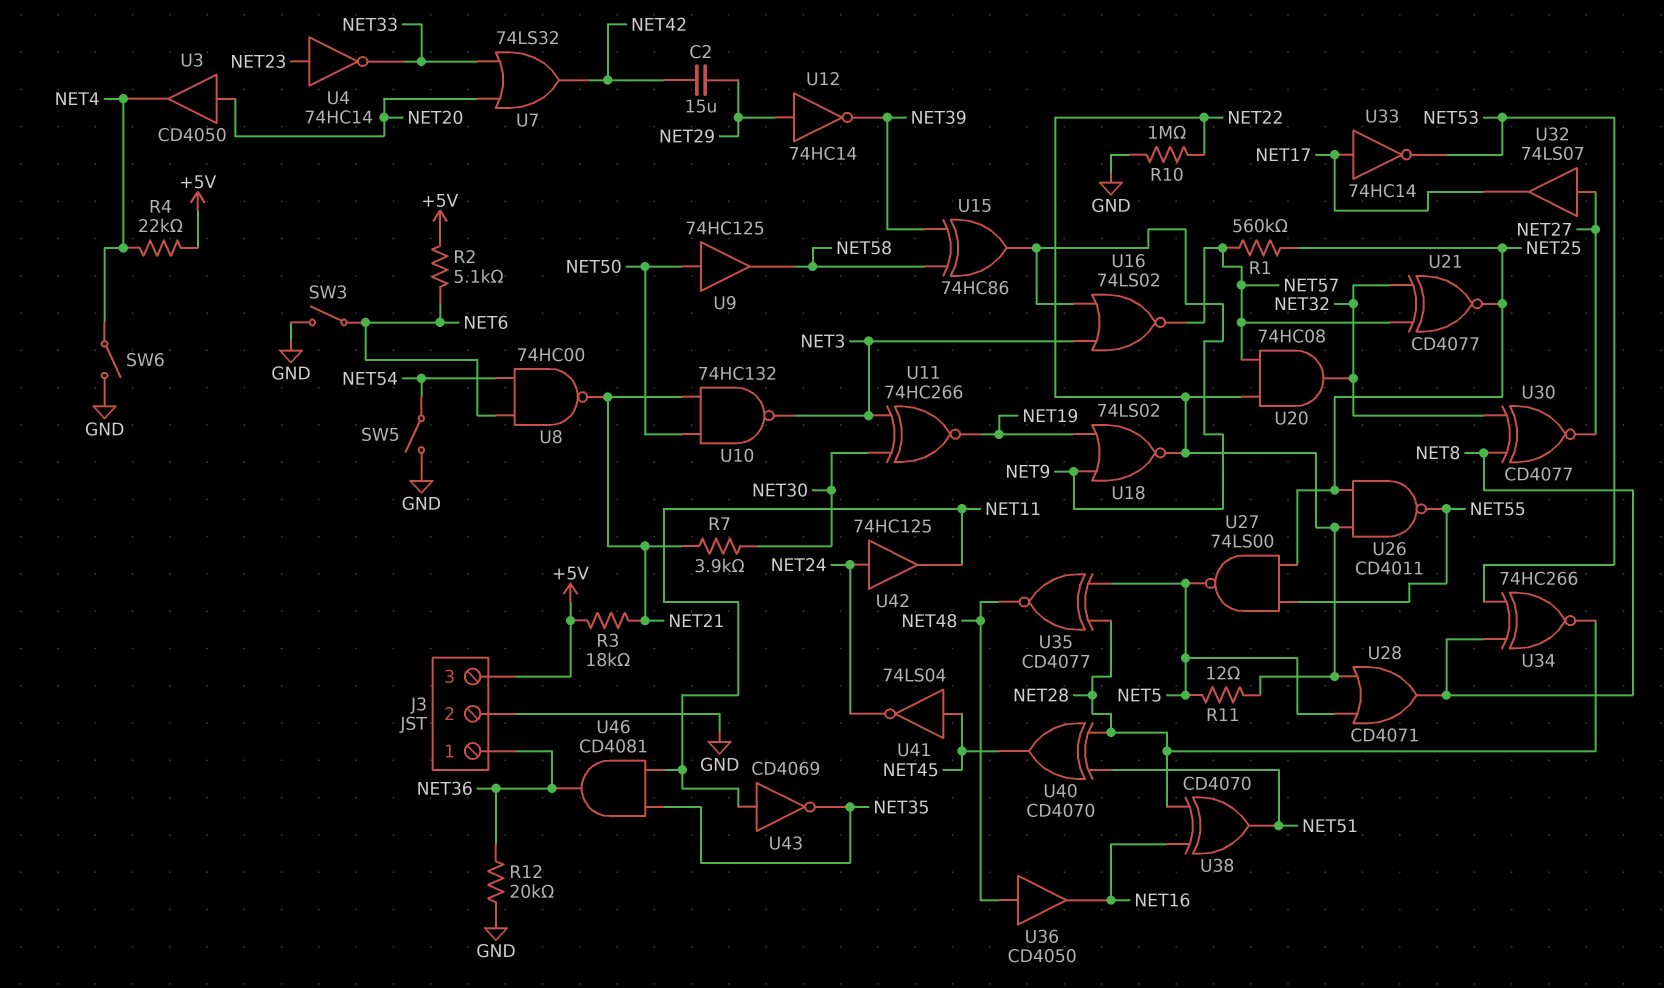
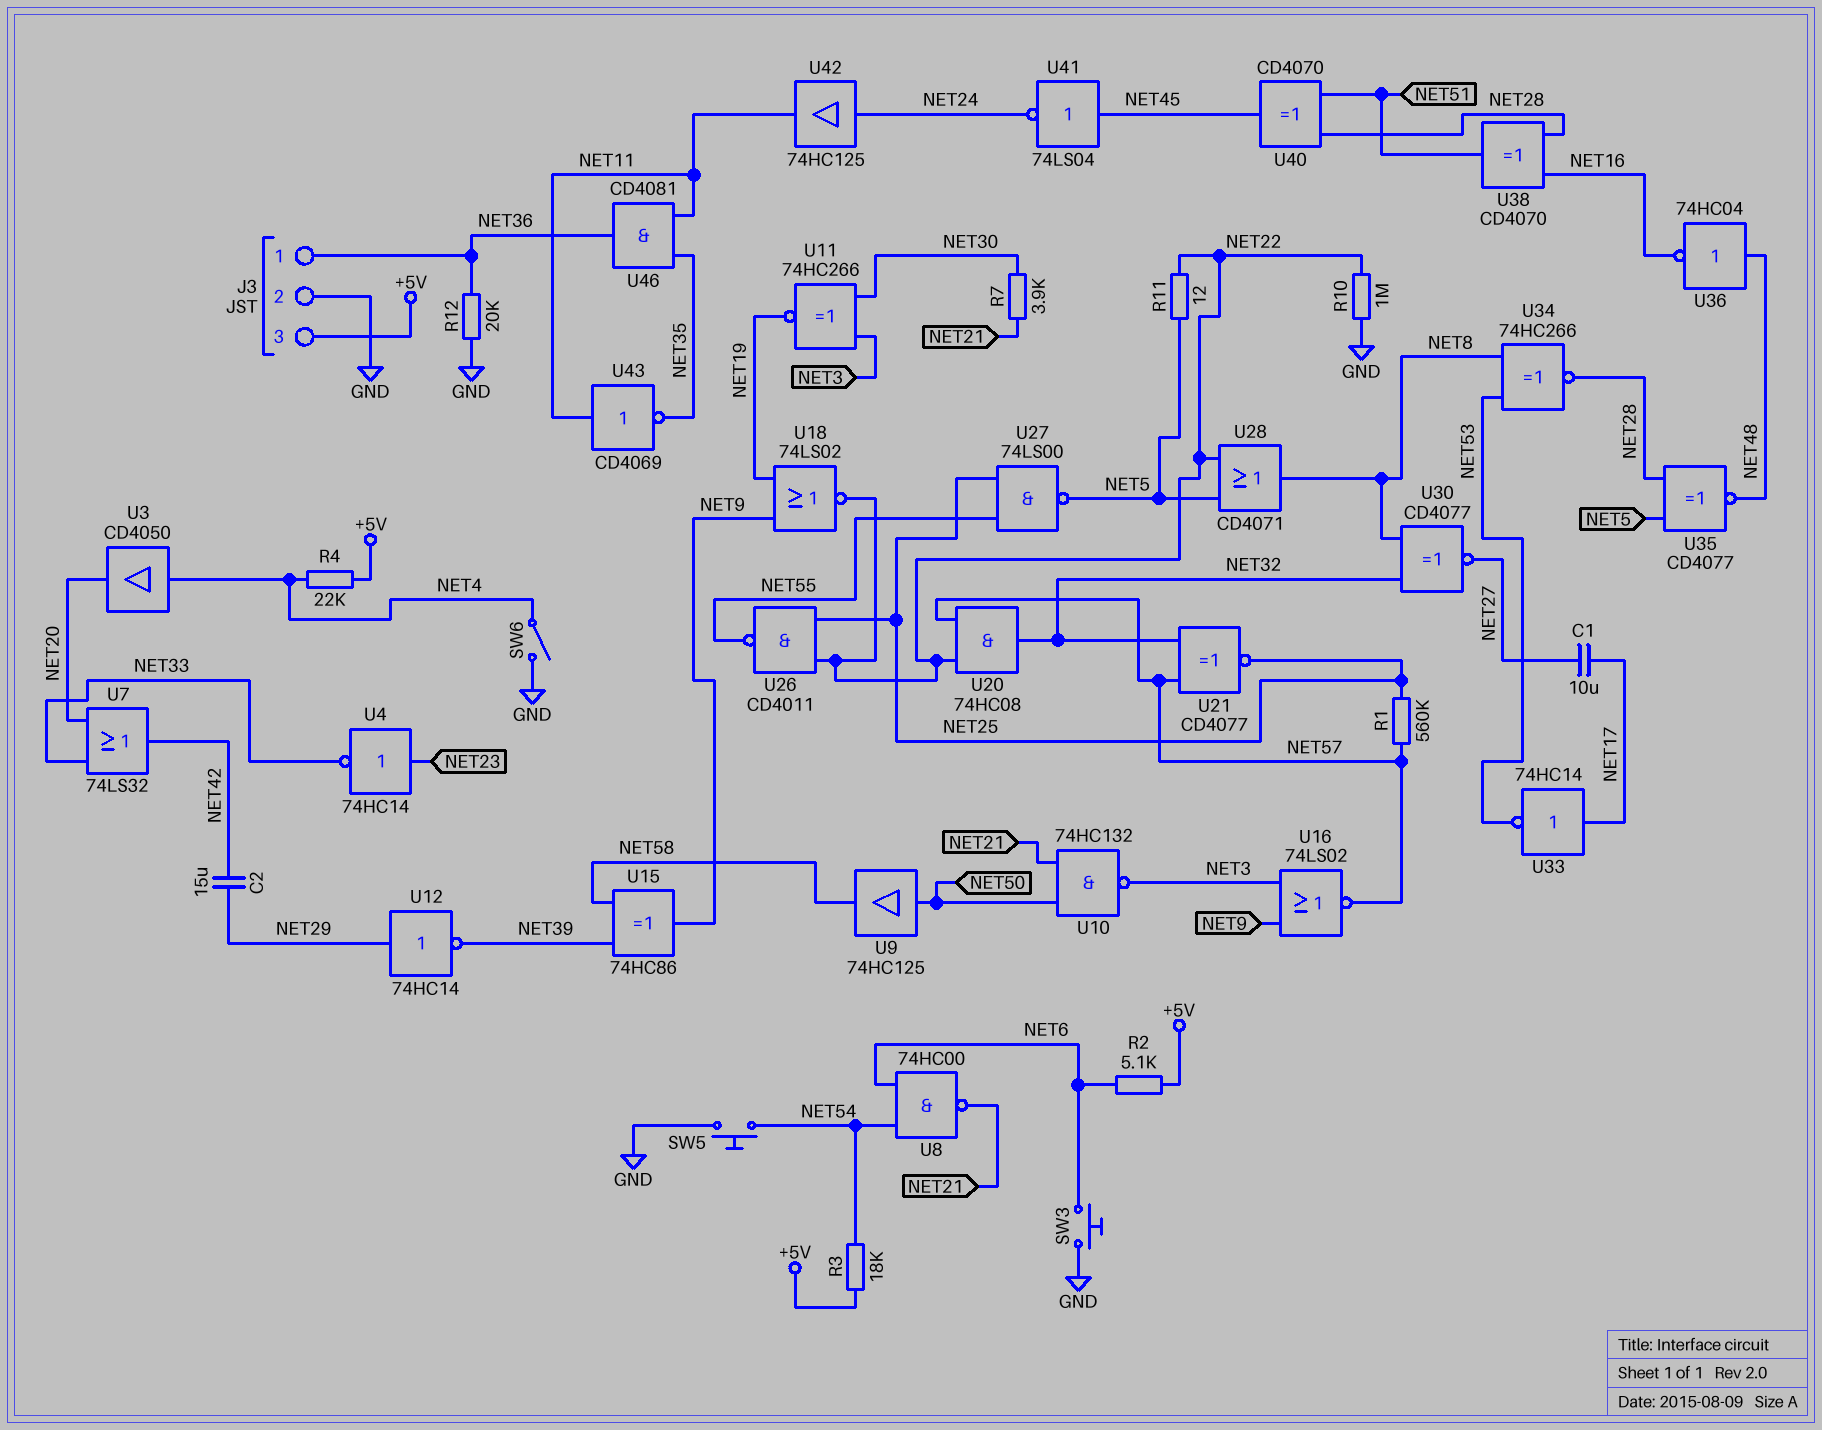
C1: none -> 10uF (NET17, NET27)
R3: 18k (+5V, NET21) -> 18k (+5V, NET54)
SW3: switch (GND, NET6) -> button (GND, NET6)
SW5: switch (GND, NET54) -> button (GND, NET54)
U3: buffer CD4050 (in NET20, out NET4) -> buffer CD4050 (in NET4, out NET20)
U32: buffer 74LS07 (in NET27, out NET17) -> none
U36: buffer CD4050 (in NET48, out NET16) -> NOT 74HC04 (in NET48, out NET16)

